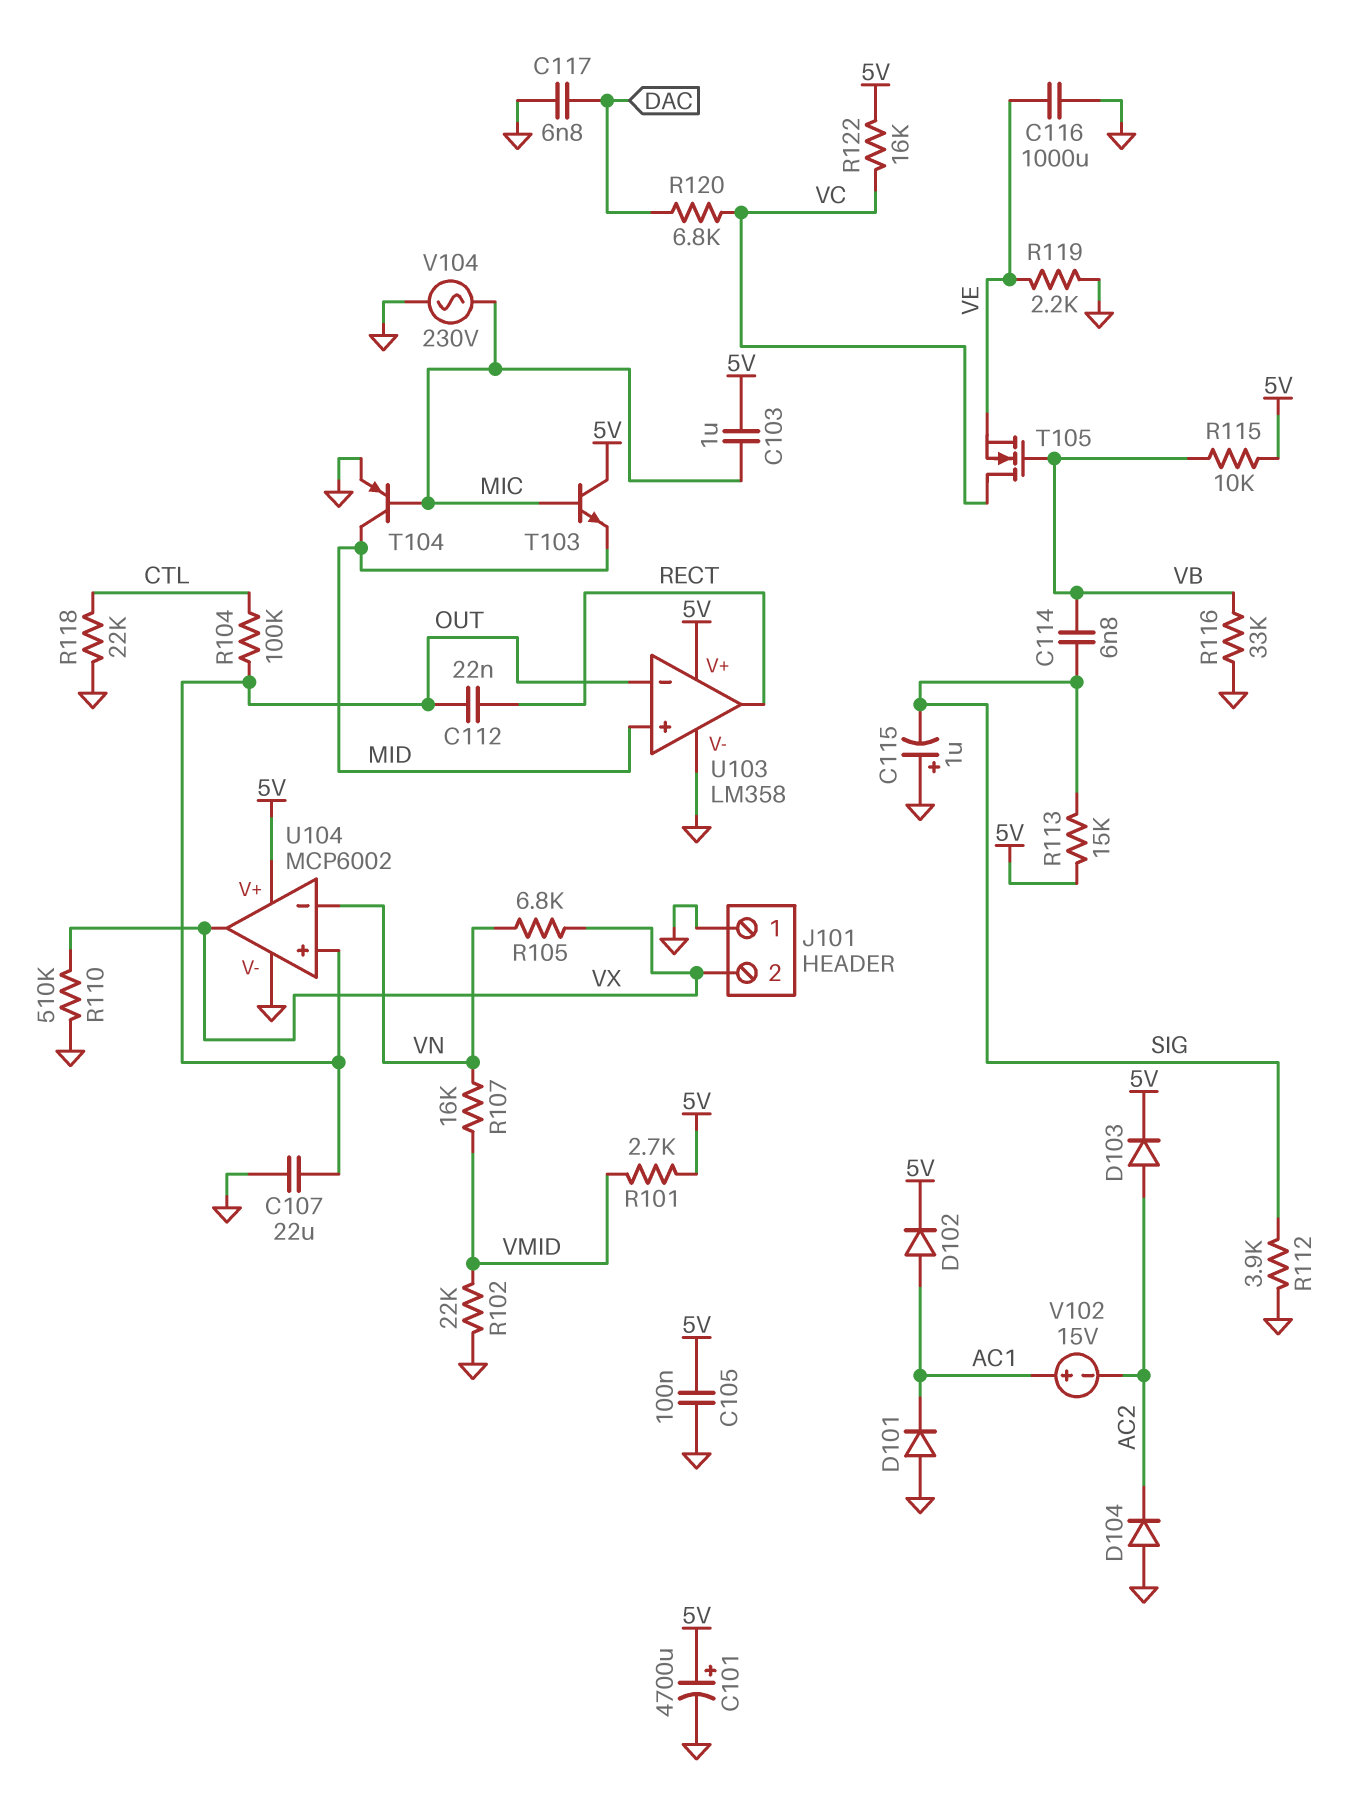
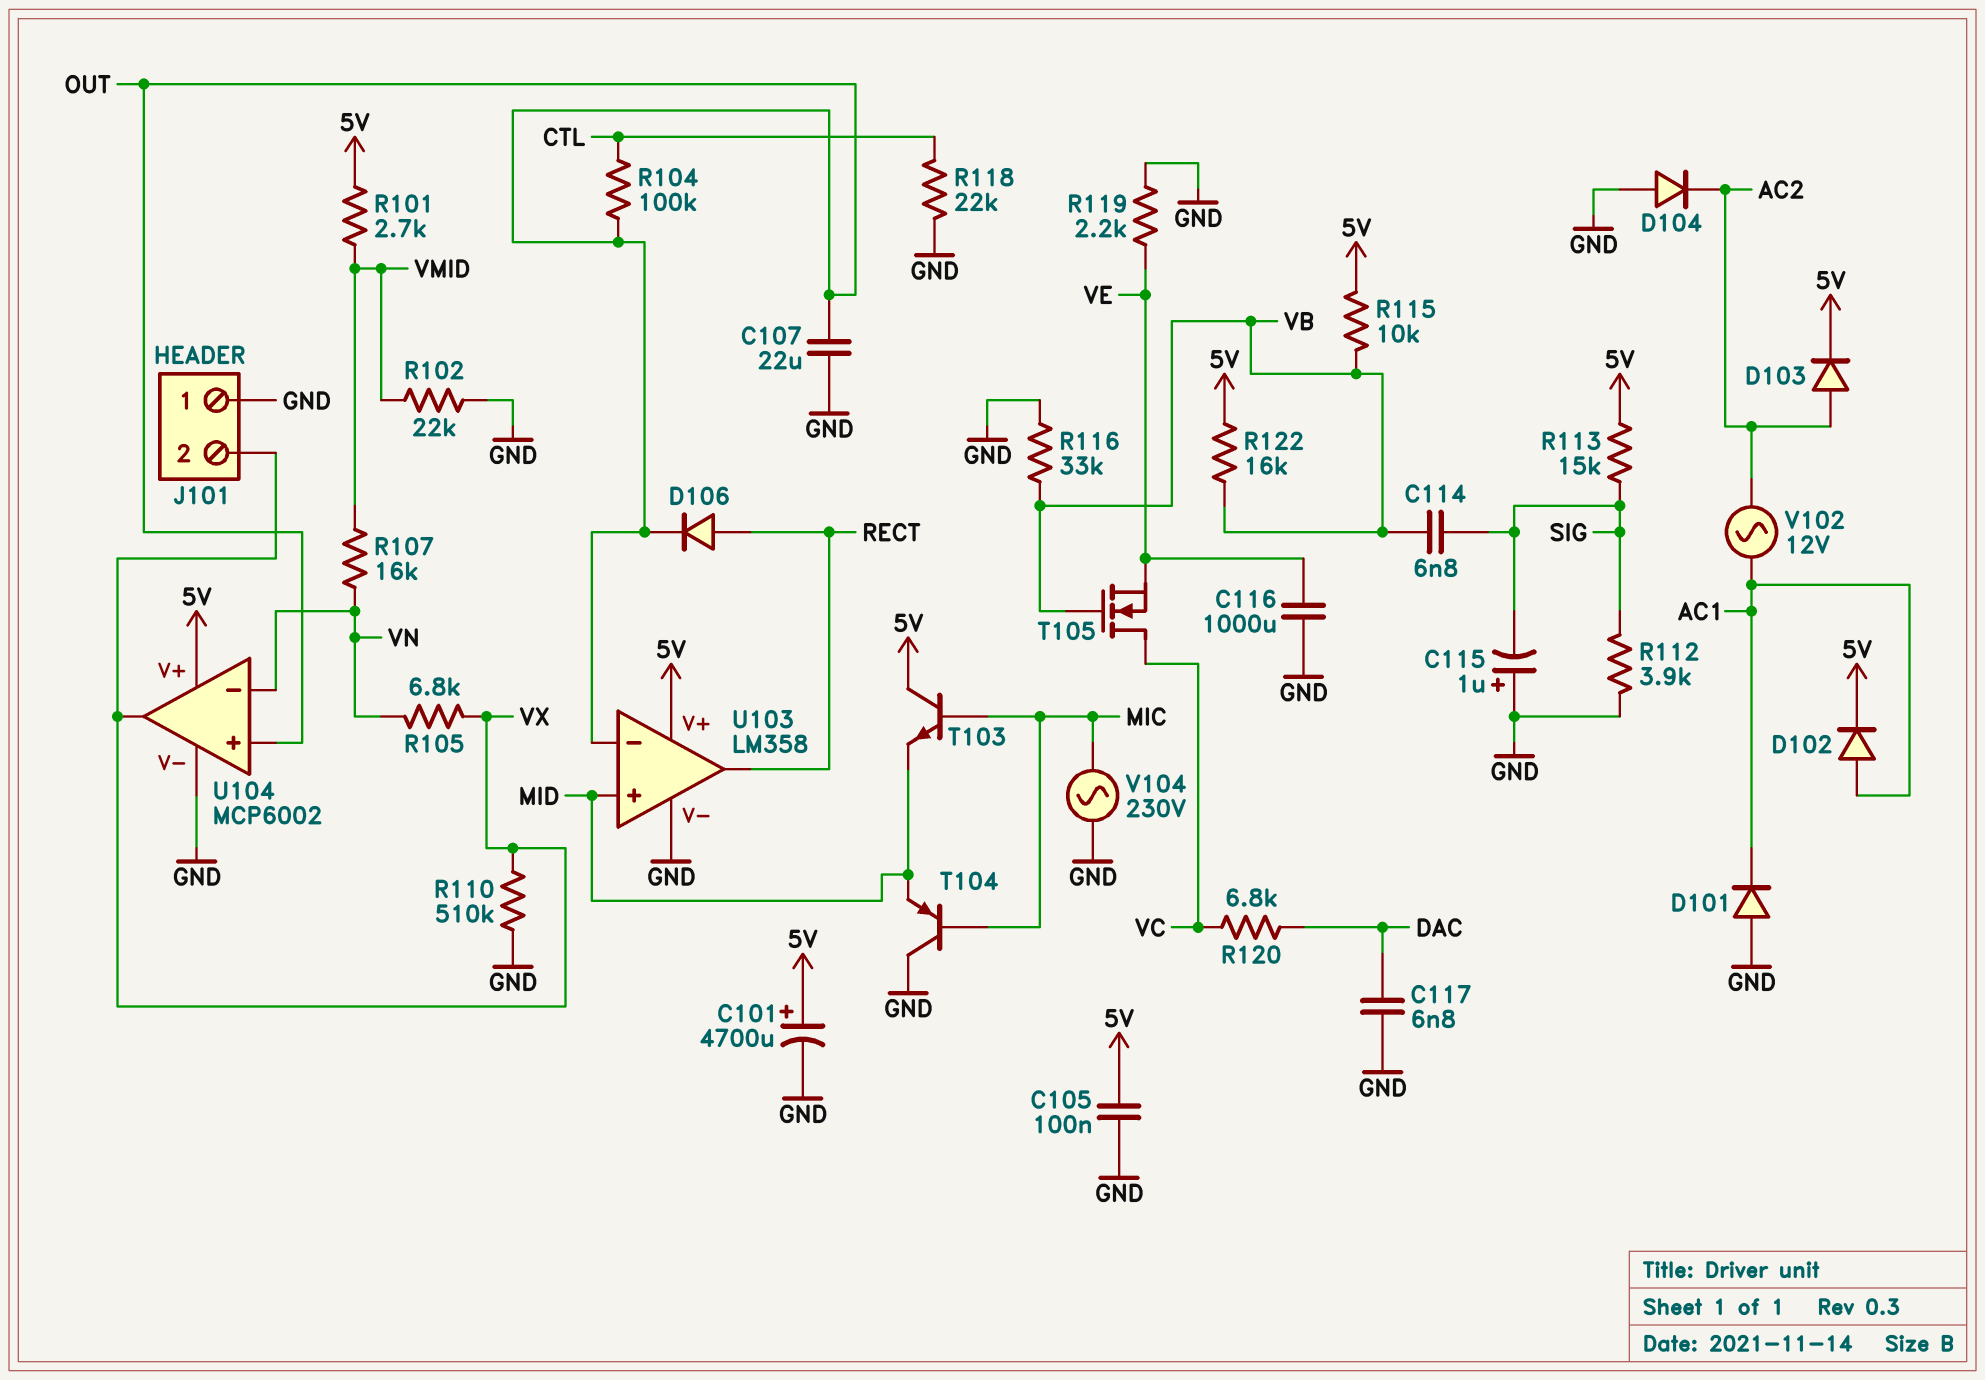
C103: 1uF (5V, MIC) -> none
C112: 22nF (OUT, RECT) -> none
D106: none -> diode (A RECT, K OUT)
R122: 16k (5V, VC) -> 16k (5V, VB)
T104: PNP (B MIC, C MID, E GND) -> PNP (B MIC, C GND, E MID)
V102: 15V (plus AC1, minus AC2) -> AC 12V (AC1, AC2)

